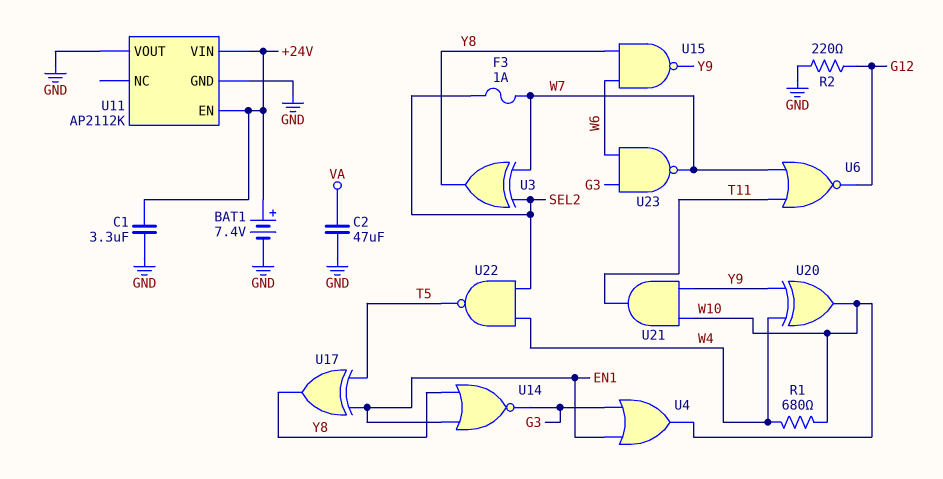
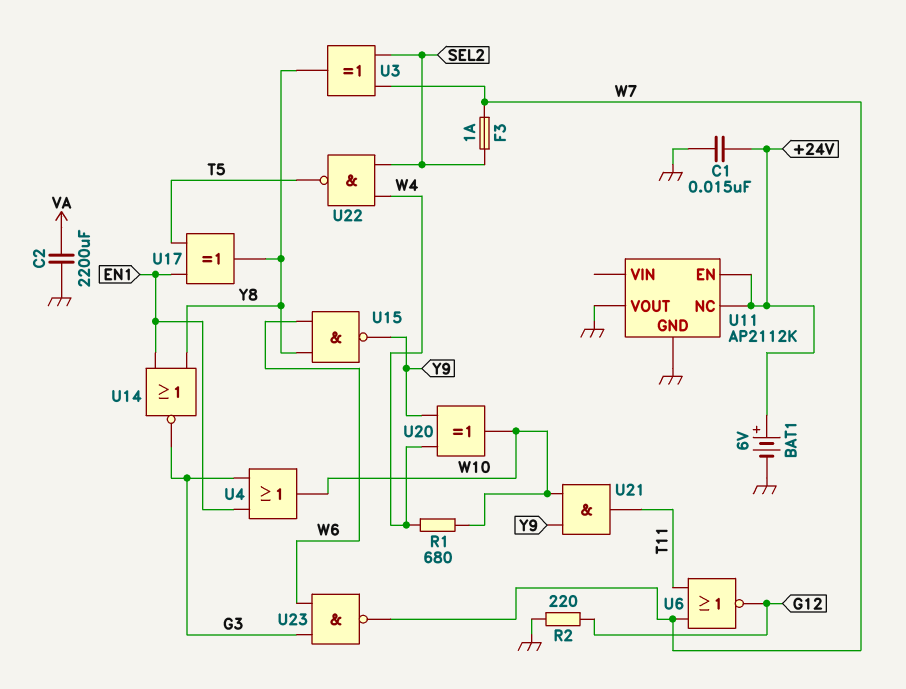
BAT1: 7.4V (plus +24V, minus GND) -> 6V (plus +24V, minus GND)
C1: 3.3uF (+24V, GND) -> 15nF (+24V, GND)
C2: 47uF (GND, VA) -> 2200uF (GND, VA)
U11 pin NC: none -> +24V
U11 pin VIN: +24V -> none

